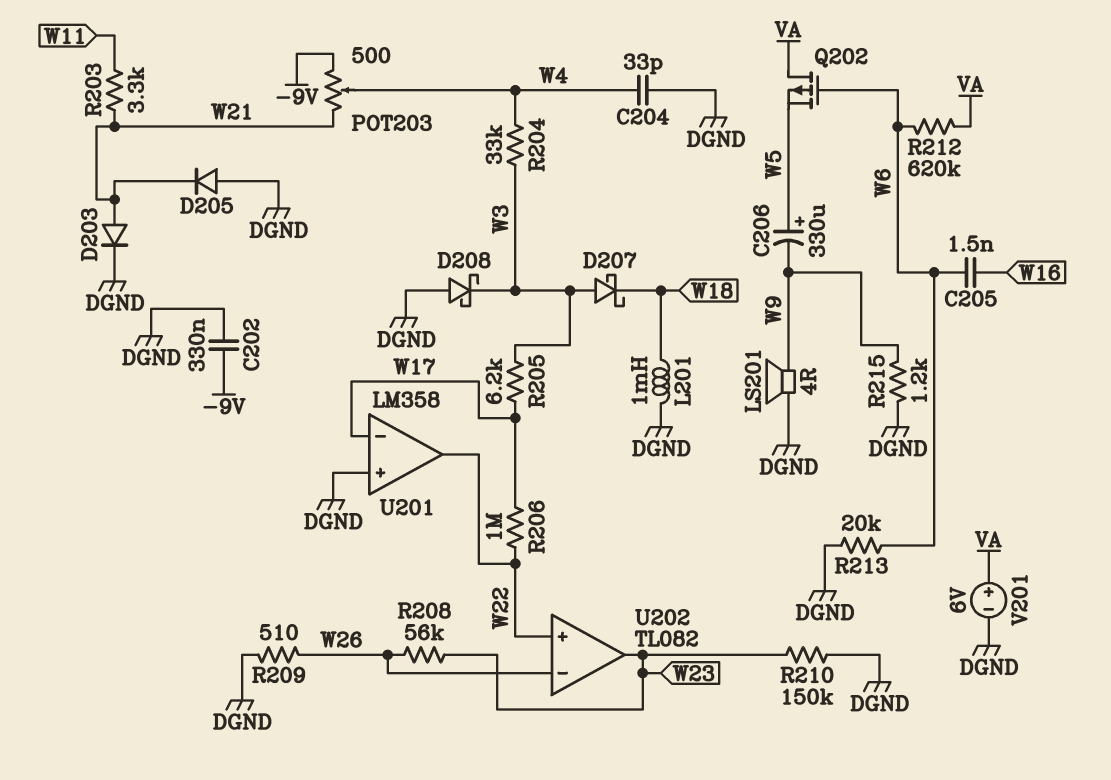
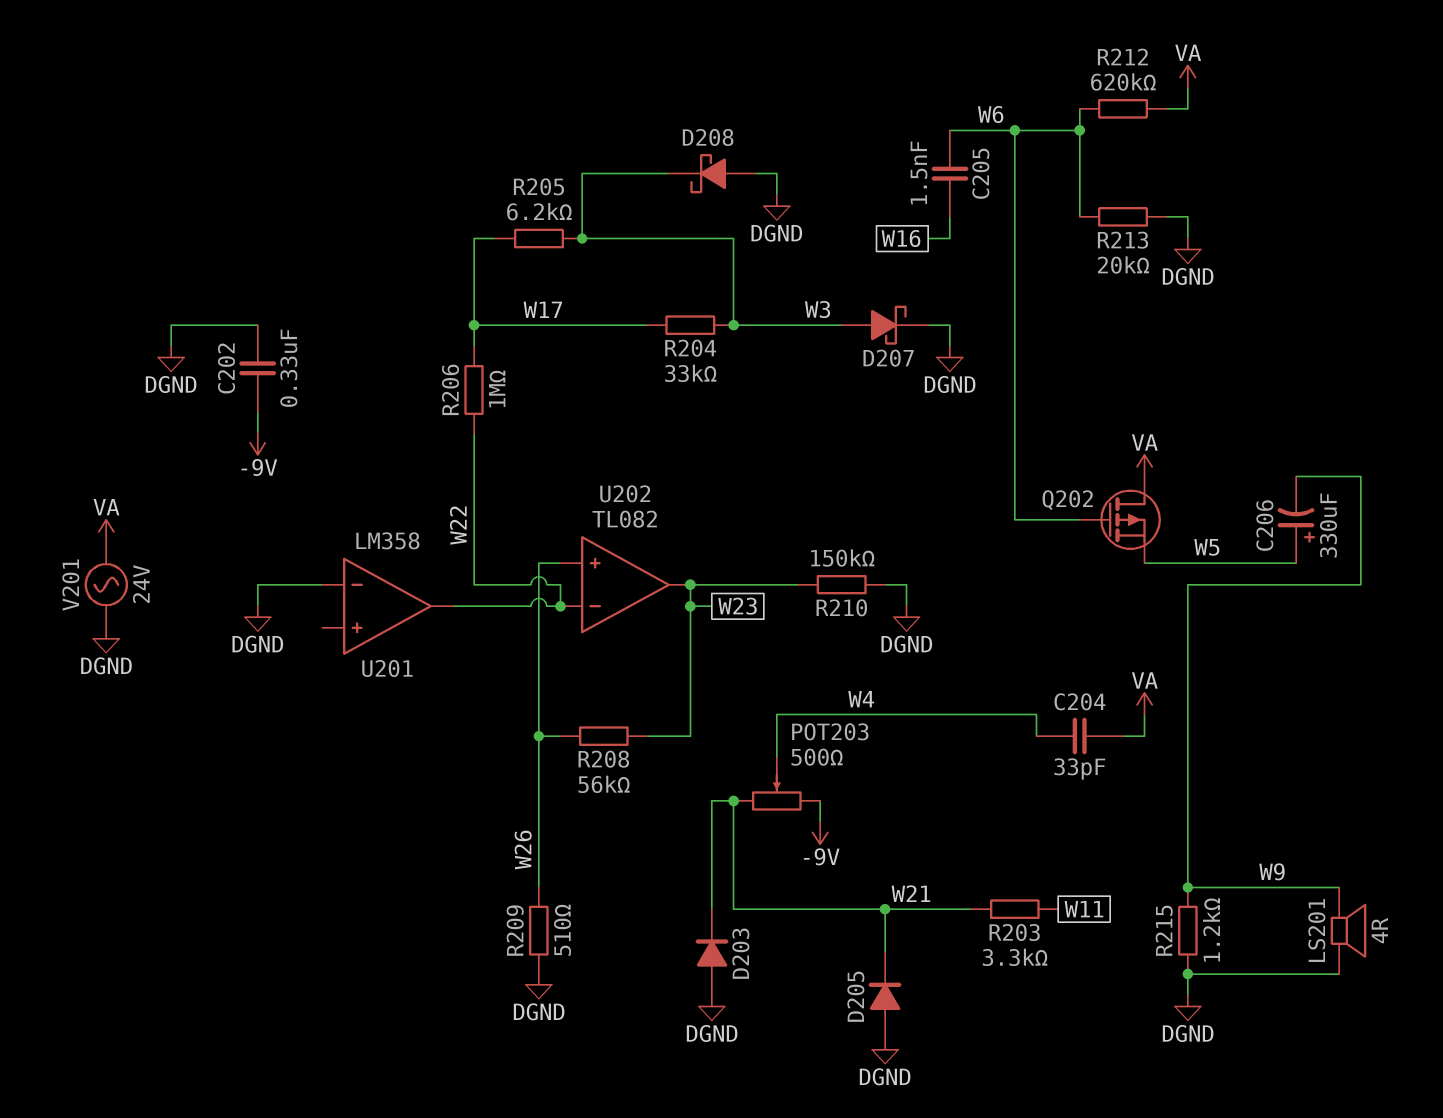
C204: 33pF (DGND, W4) -> 33pF (VA, W4)
D203: diode (A W21, K DGND) -> diode (A DGND, K W21)
D207: schottky (A W3, K W18) -> schottky (A W3, K DGND)
L201: 1mH (DGND, W18) -> none
R204: 33k (W3, W4) -> 33k (W3, W17)
U201 pin in+: DGND -> none
U201 pin in-: W17 -> DGND
U202 pin in+: W22 -> W26
U202 pin in-: W26 -> W22
V201: 6V (plus VA, minus DGND) -> AC 24V (DGND, VA)

